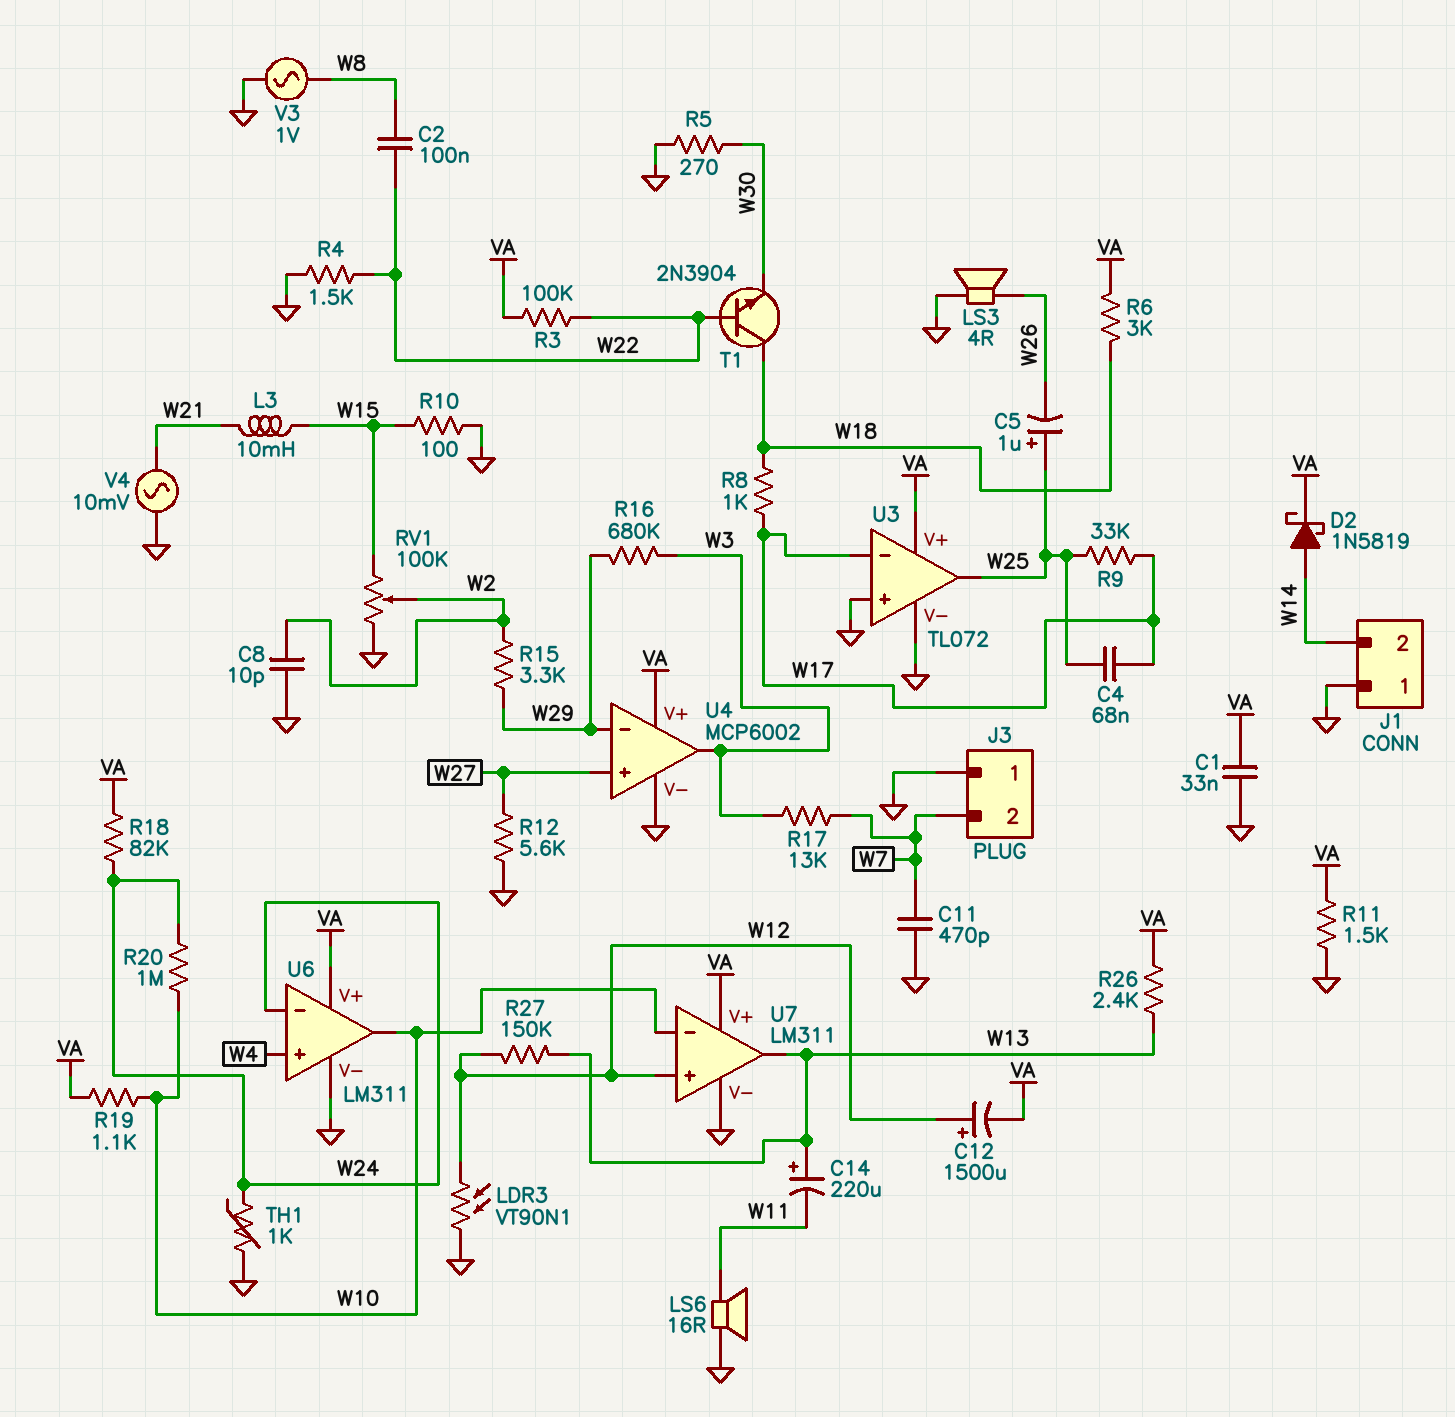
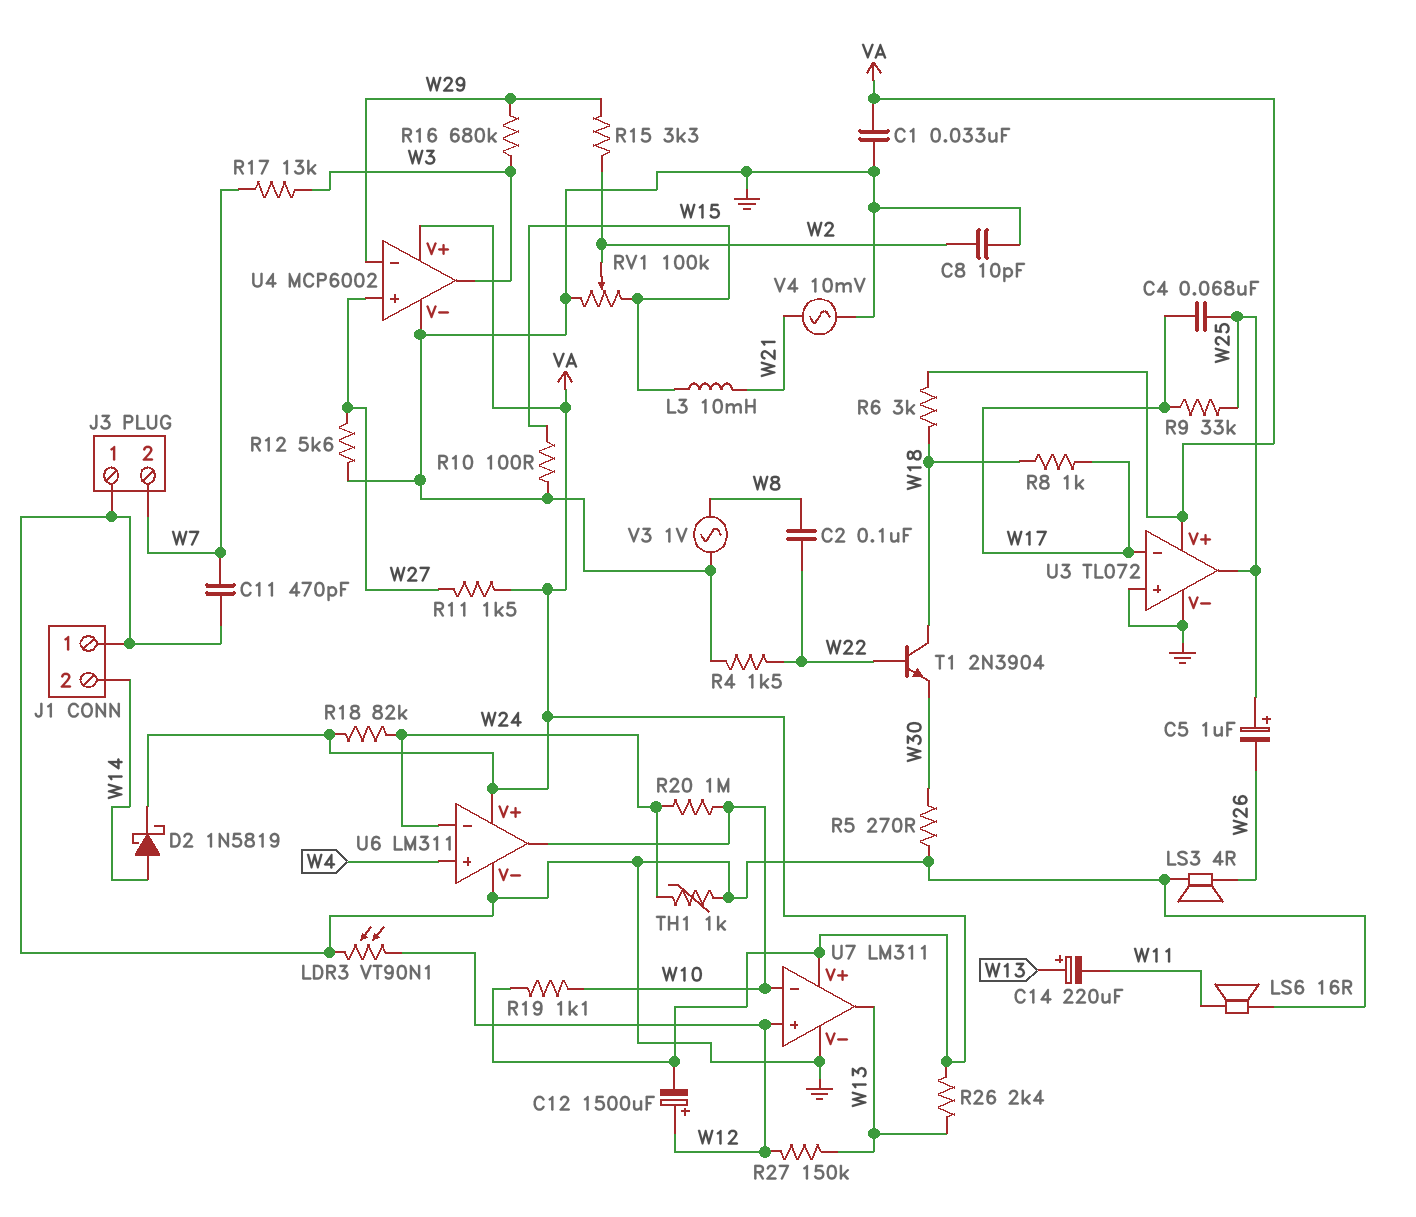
R3: 100k (VA, W22) -> none
R11: 1.5k (GND, VA) -> 1.5k (VA, W27)

